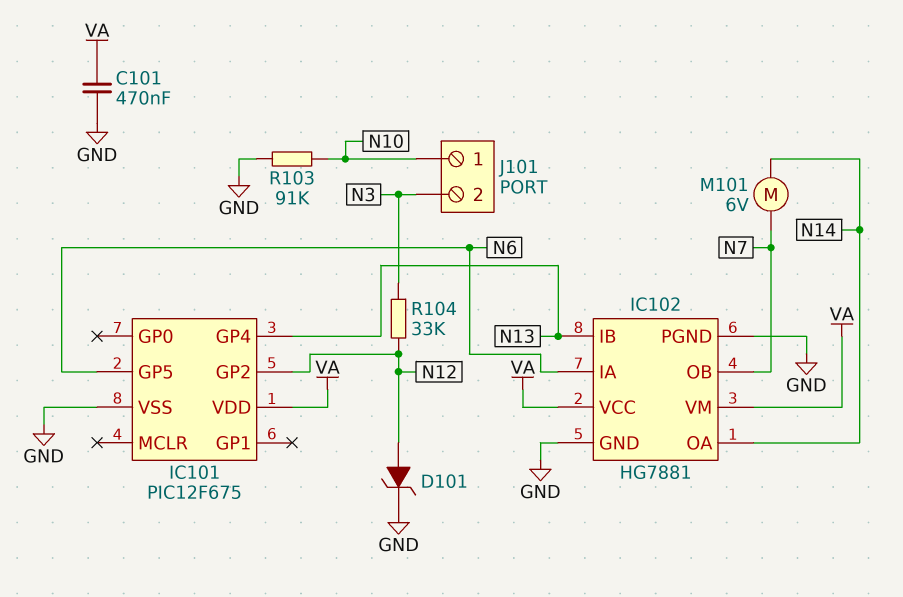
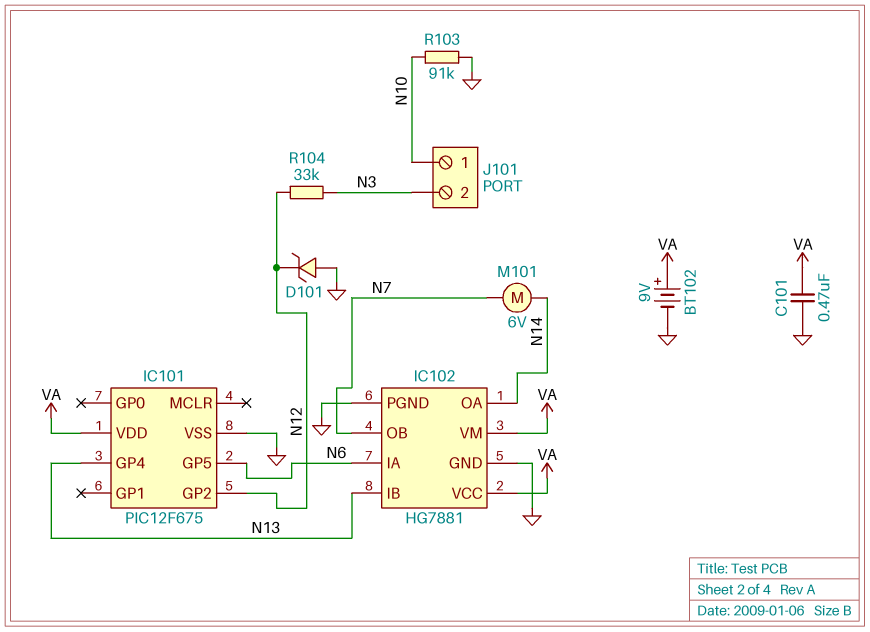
BT102: none -> 9V (plus VA, minus GND)
D101: zener (A N12, K GND) -> zener (A GND, K N12)

